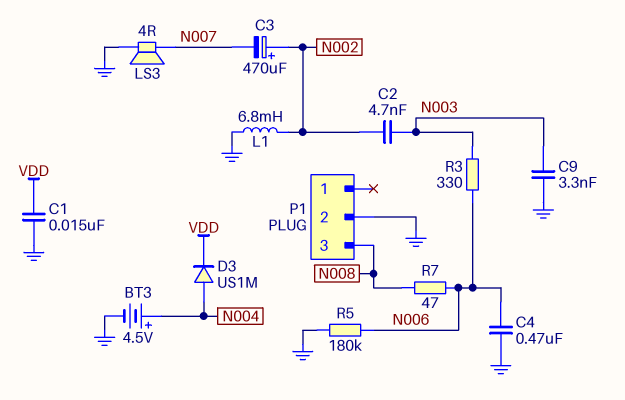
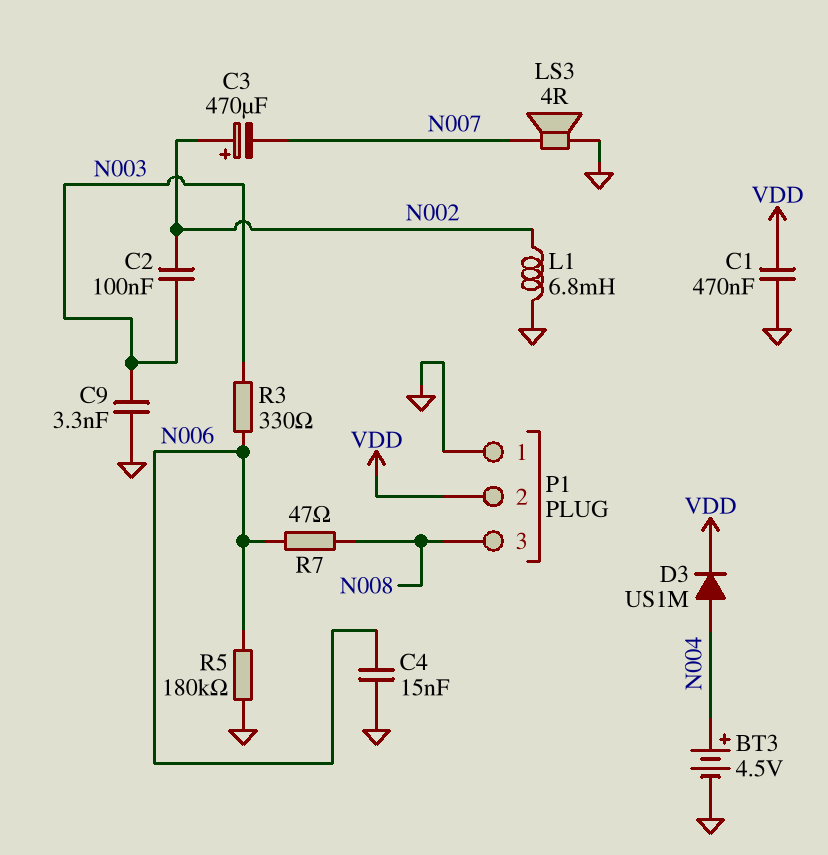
C1: 15nF (GND, VDD) -> 470nF (GND, VDD)
C2: 4.7nF (N002, N003) -> 100nF (N002, N003)
C4: 470nF (GND, N006) -> 15nF (GND, N006)
P1 pin 1: none -> GND
P1 pin 2: GND -> VDD

